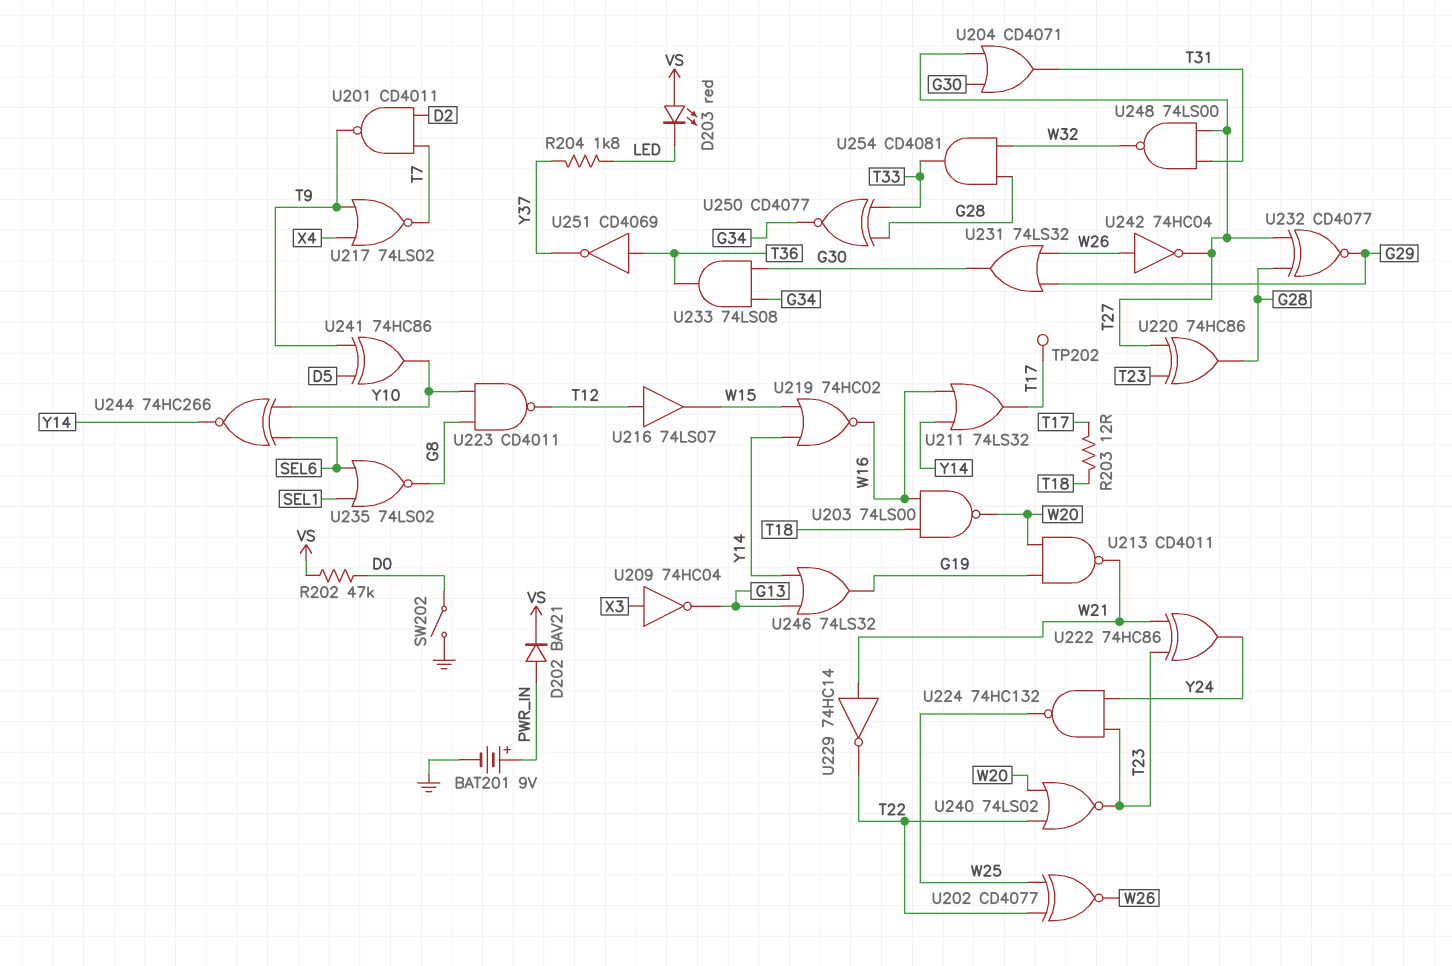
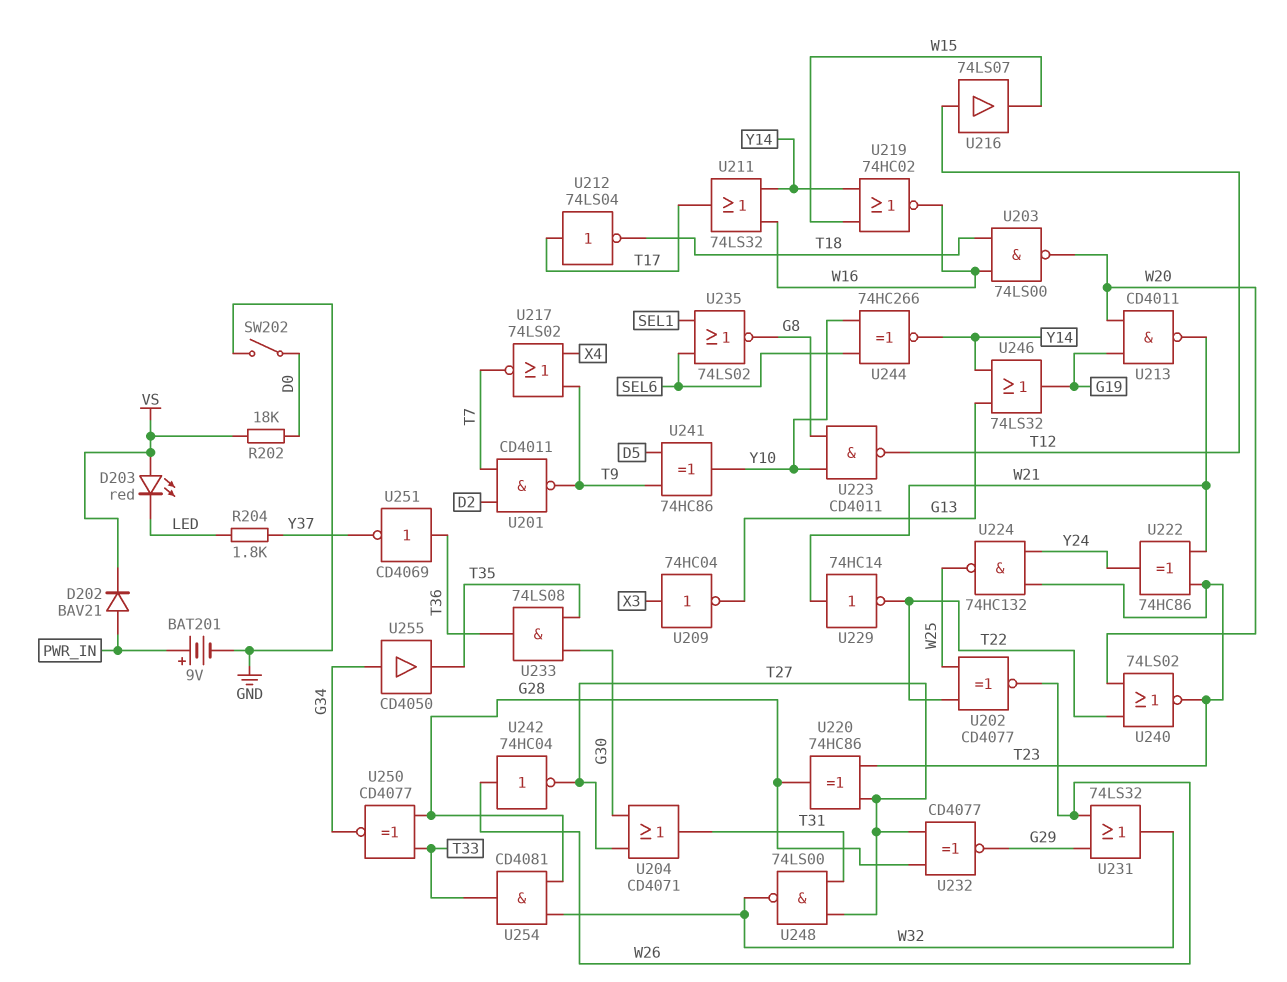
R202: 47k (D0, VS) -> 18k (D0, VS)
R203: 12 (T17, T18) -> none
TP202: test point (T17) -> none
U212: none -> NOT 74LS04 (in T17, out T18)
U231: OR 74LS32 (in G29, in W26, out G30) -> OR 74LS32 (in G29, in W26, out W32)
U233: AND 74LS08 (in G30, in G34, out T36) -> AND 74LS08 (in G30, in T35, out T36)
U255: none -> buffer CD4050 (in G34, out T35)

